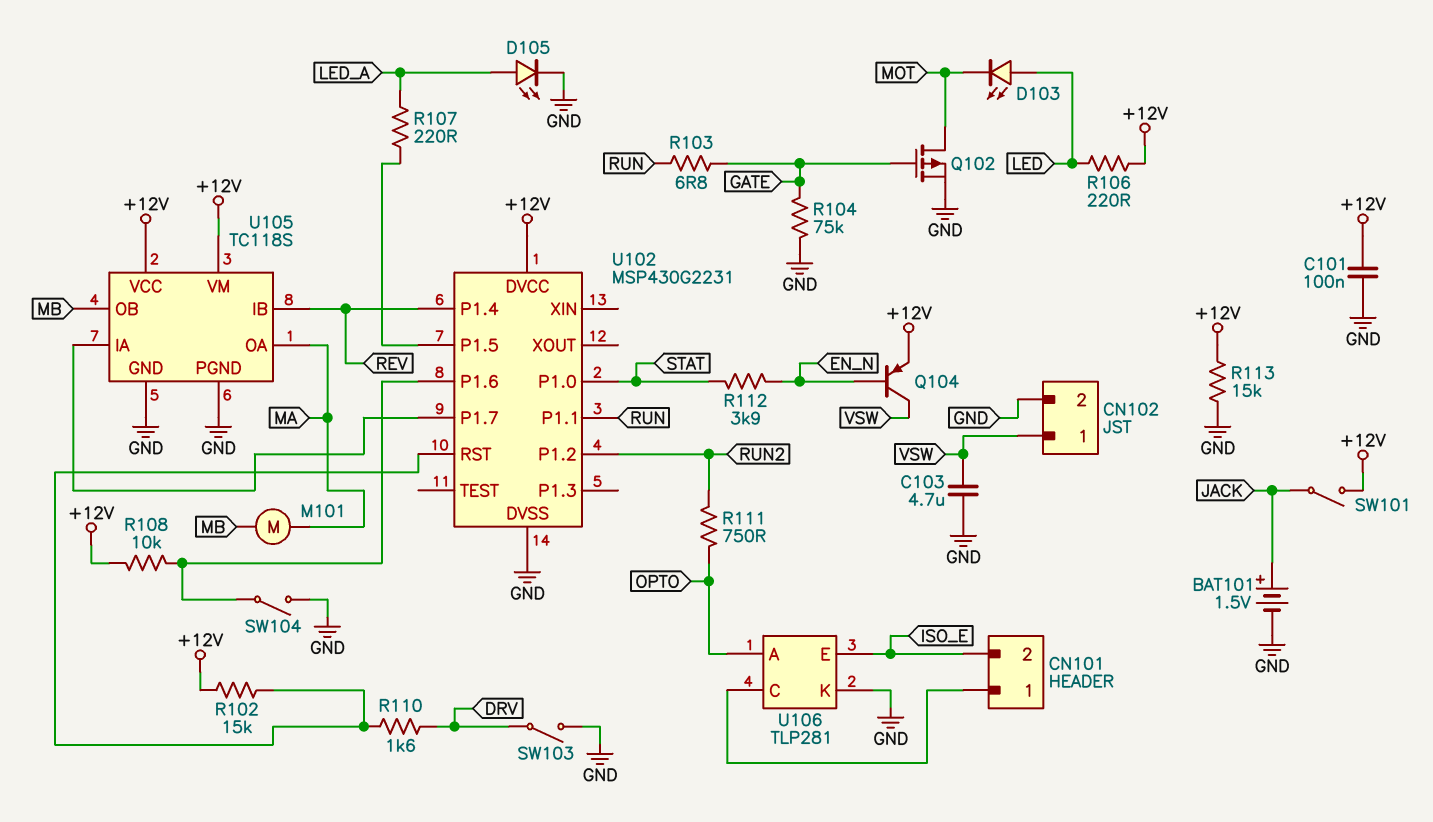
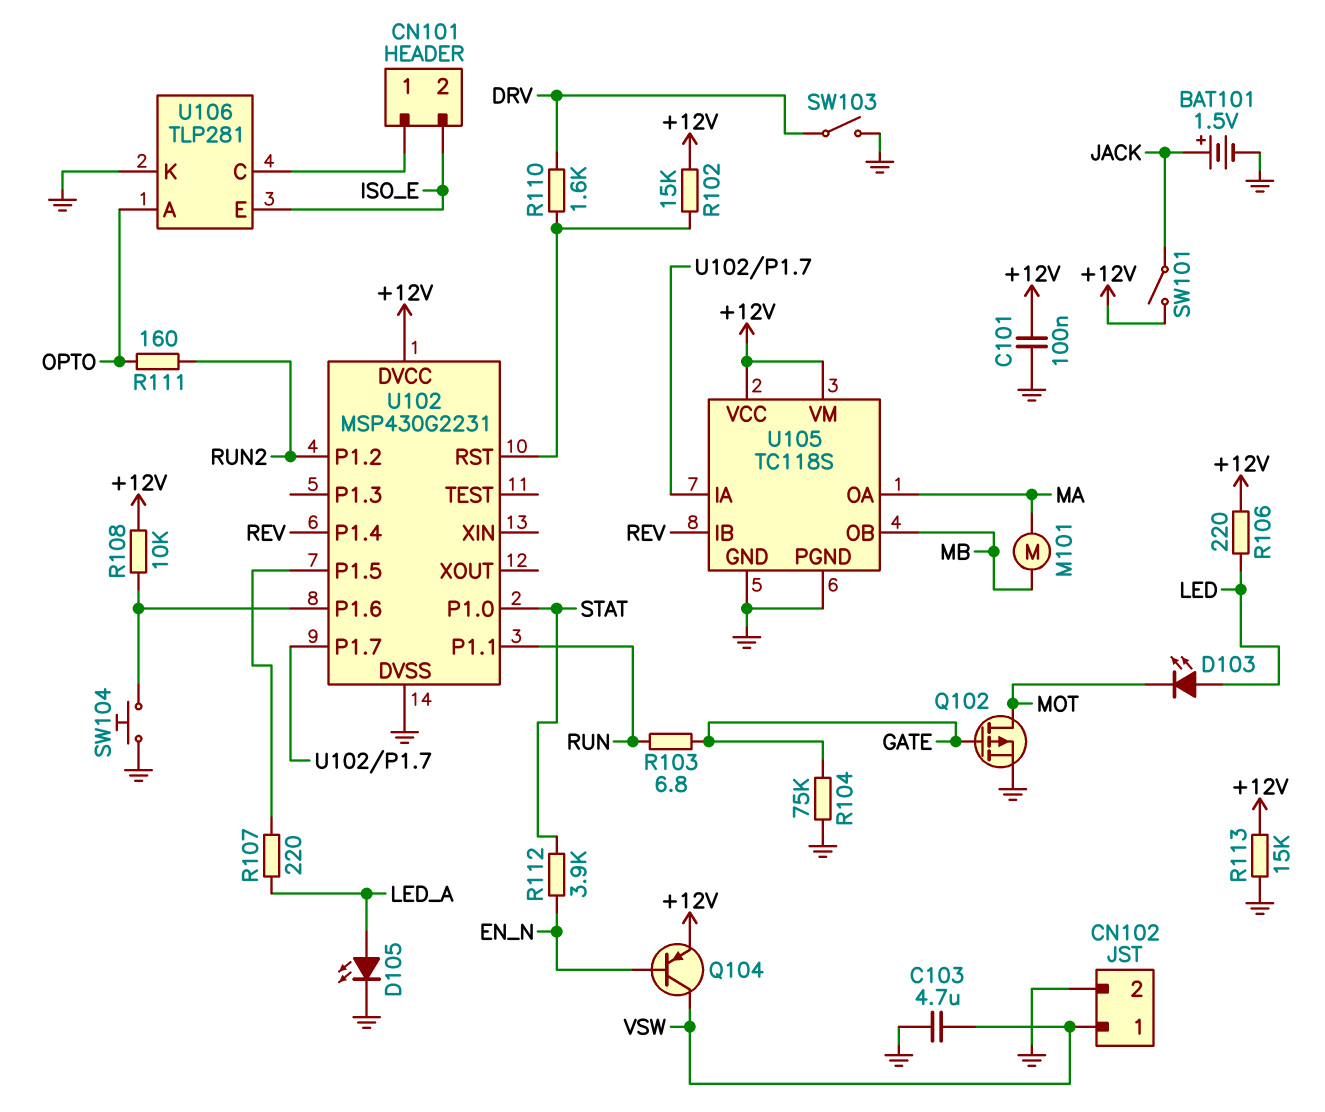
R111: 750 (OPTO, RUN2) -> 160 (OPTO, RUN2)
SW104: switch (GND, U102/P1.6) -> button (GND, U102/P1.6)

